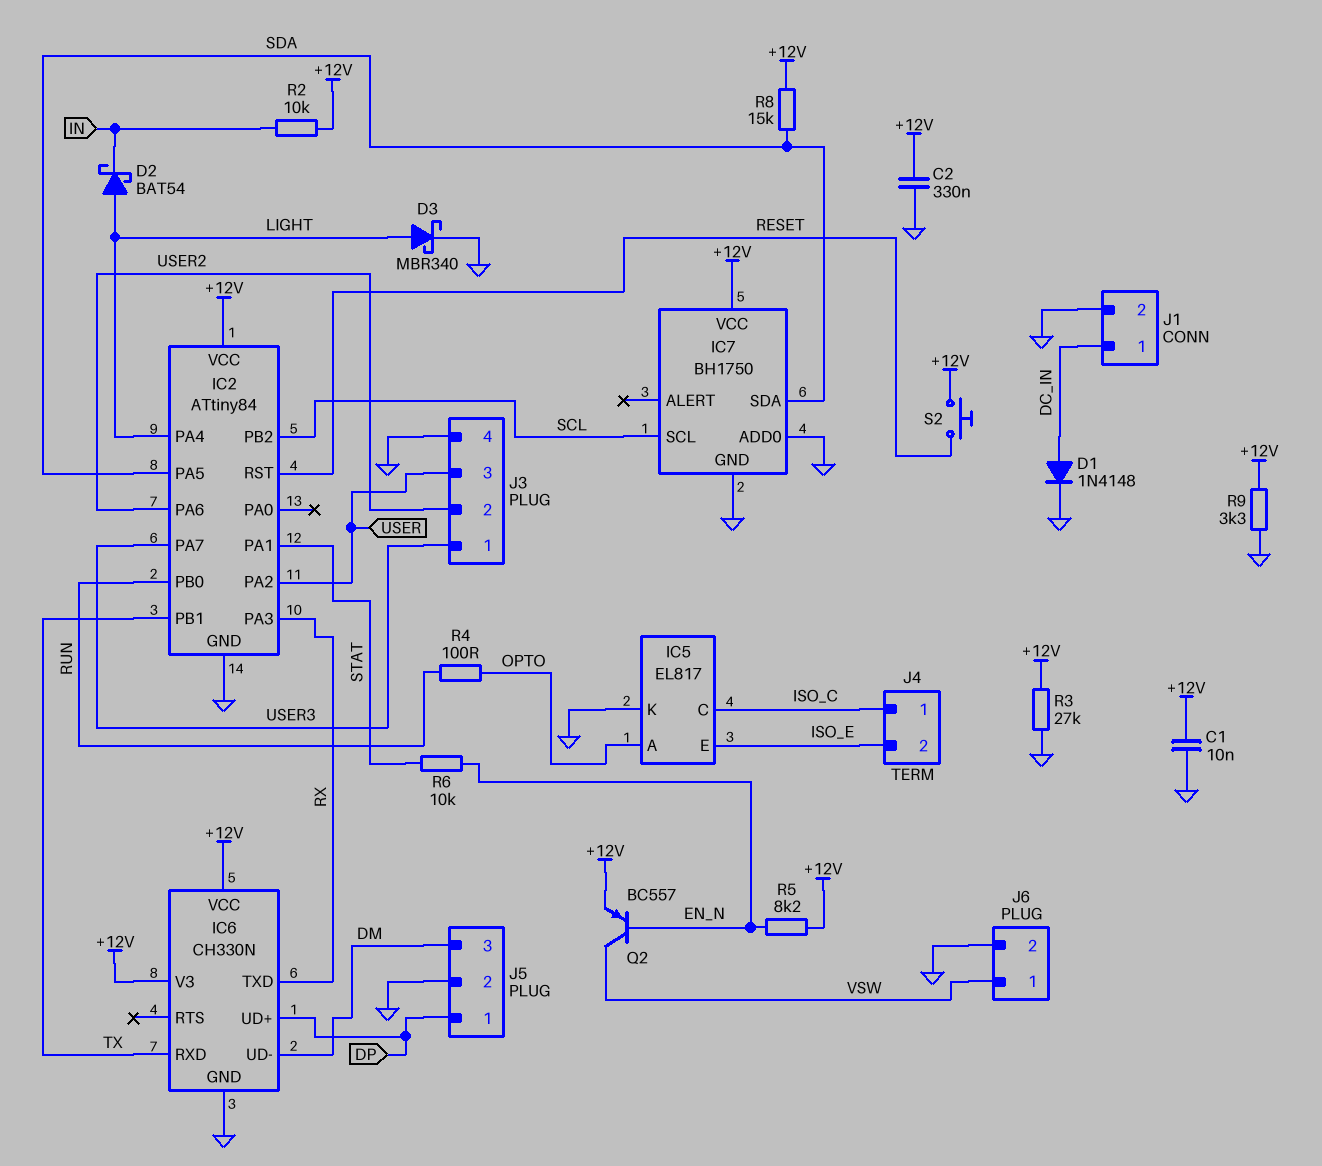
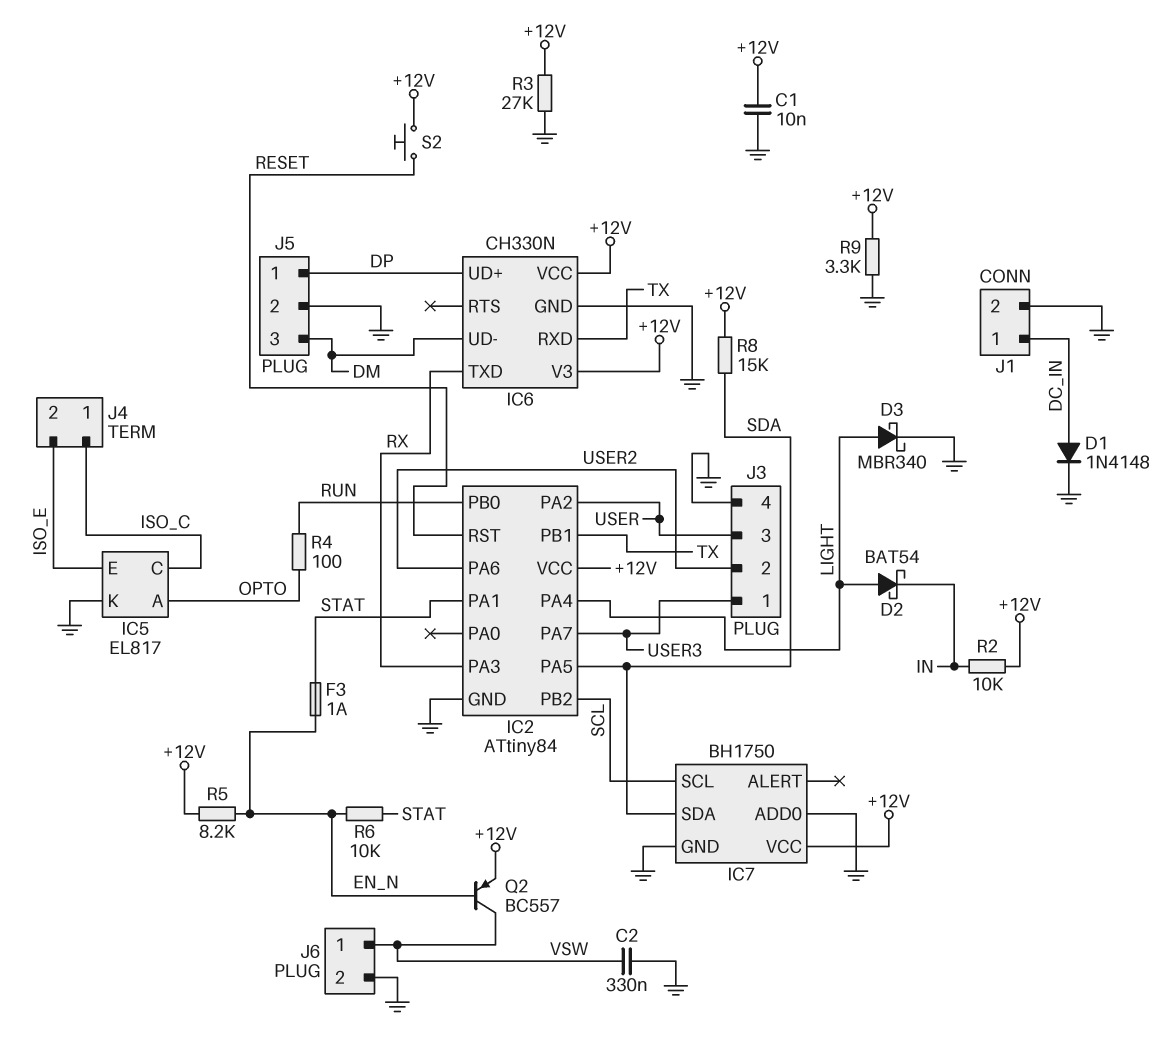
C2: 330nF (+12V, GND) -> 330nF (GND, VSW)
F3: none -> 1A (EN_N, STAT)

